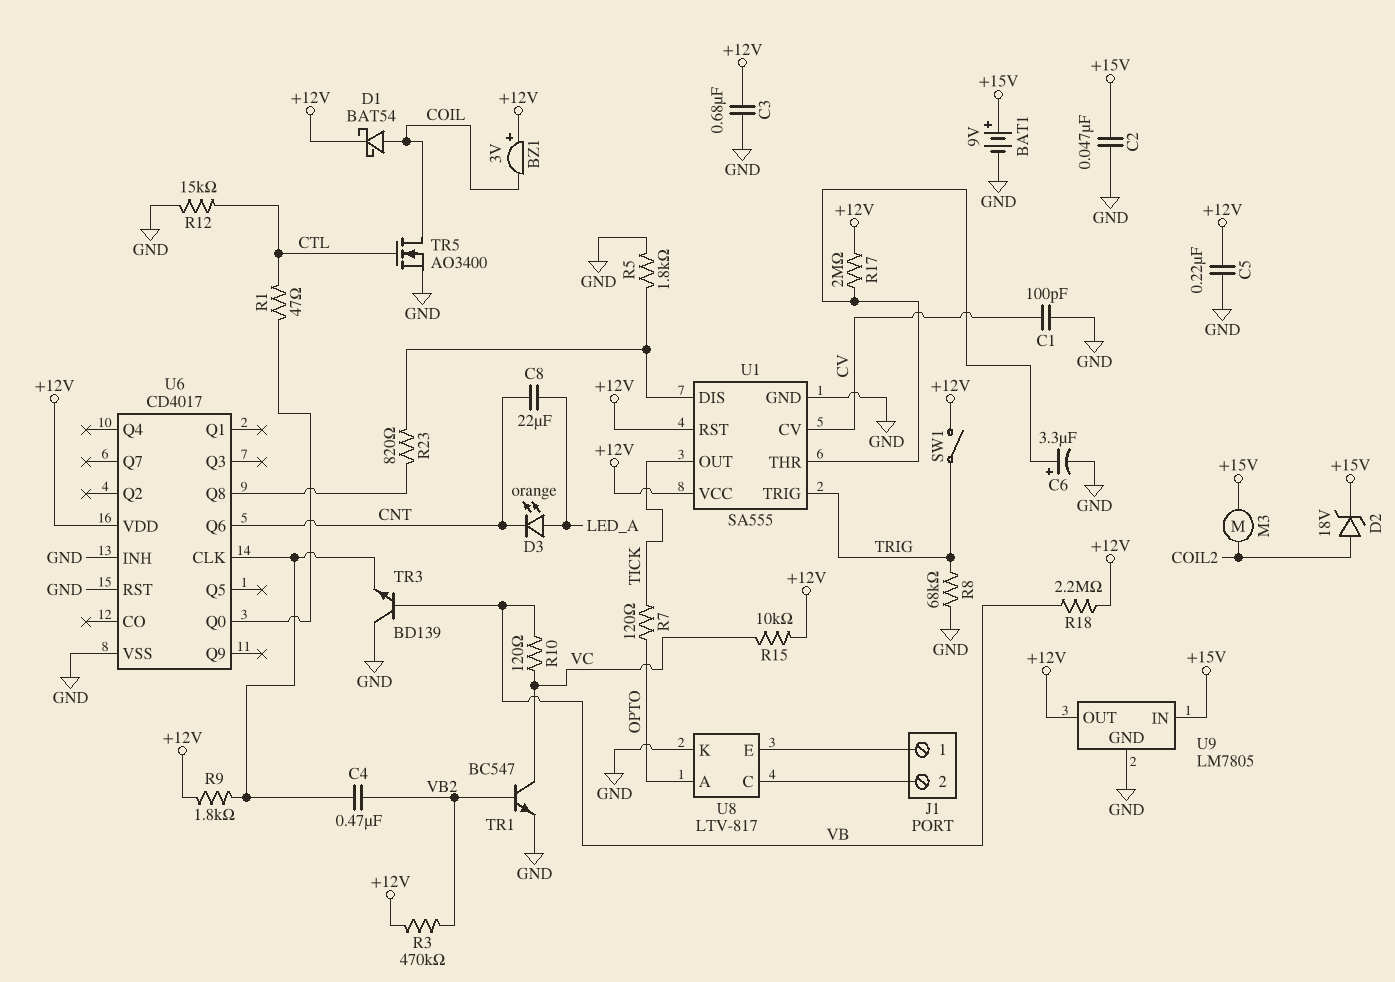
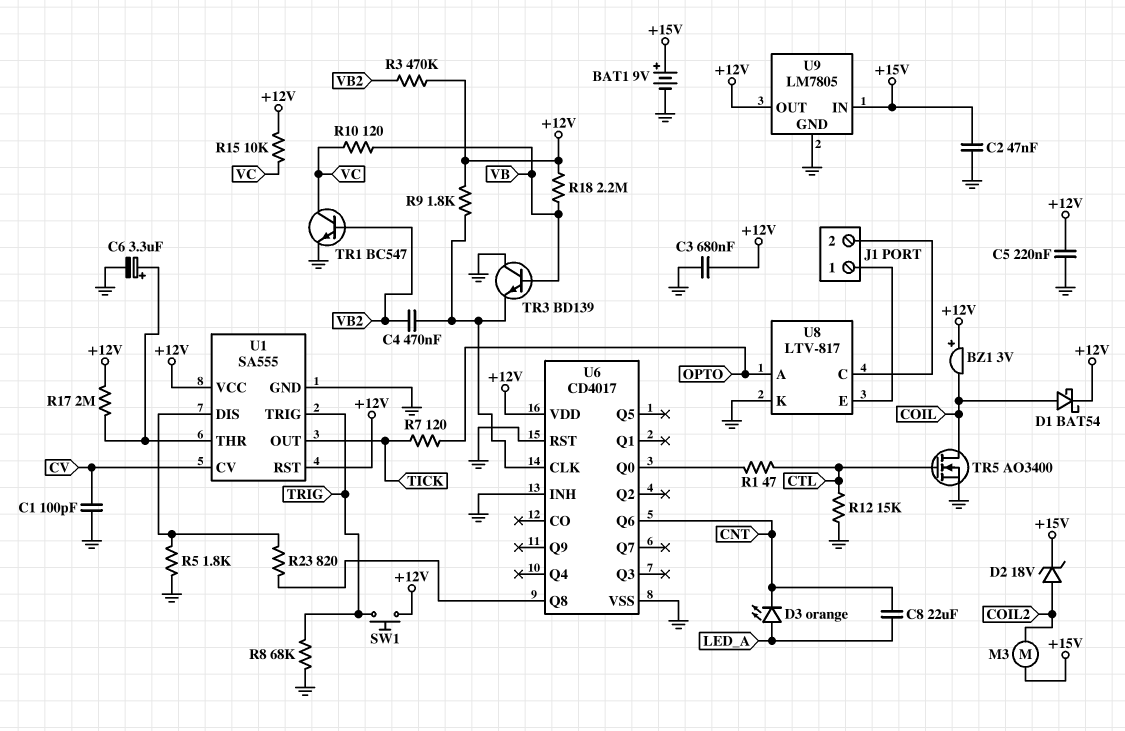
SW1: switch (+12V, TRIG) -> button (+12V, TRIG)

